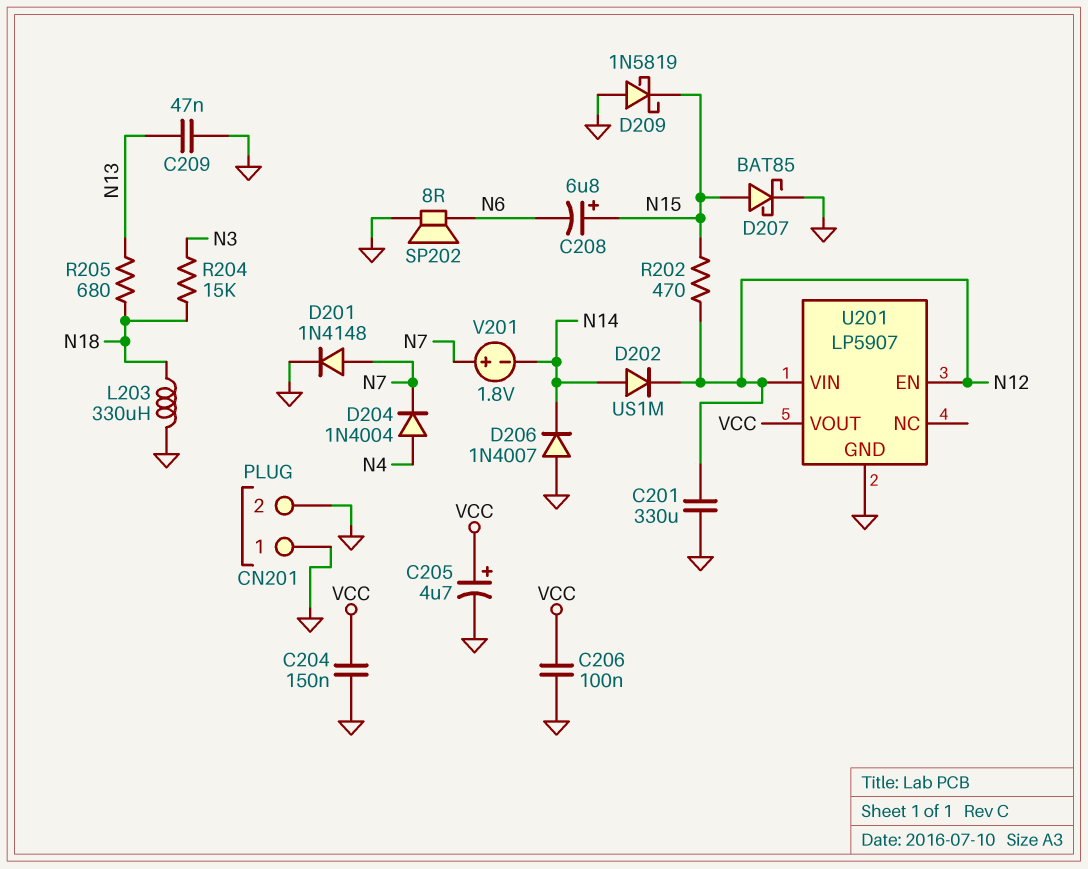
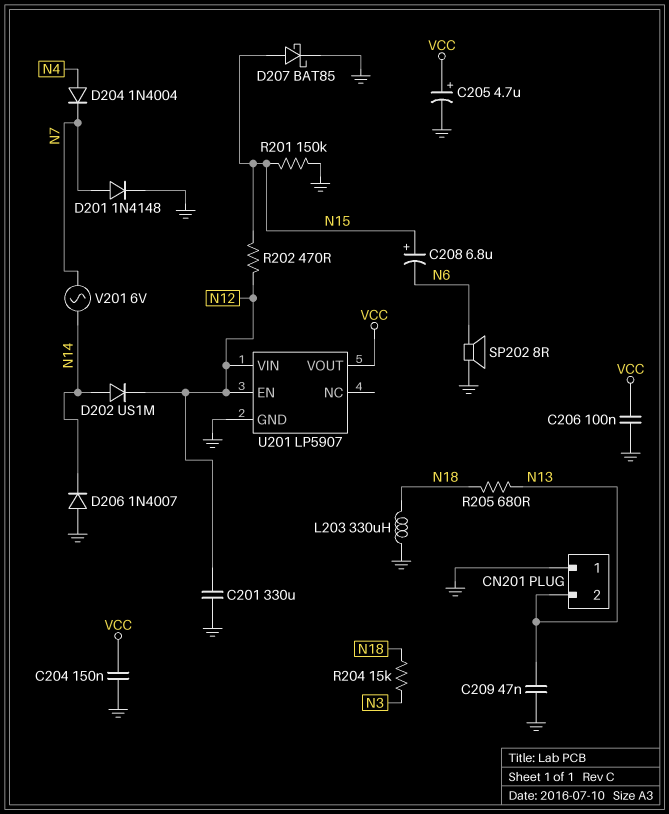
CN201 pin 2: GND -> N13
D209: schottky 1N5819 (A GND, K N15) -> none
R201: none -> 150k (GND, N15)
V201: 1.8V (plus N7, minus N14) -> AC 6V (N7, N14)

